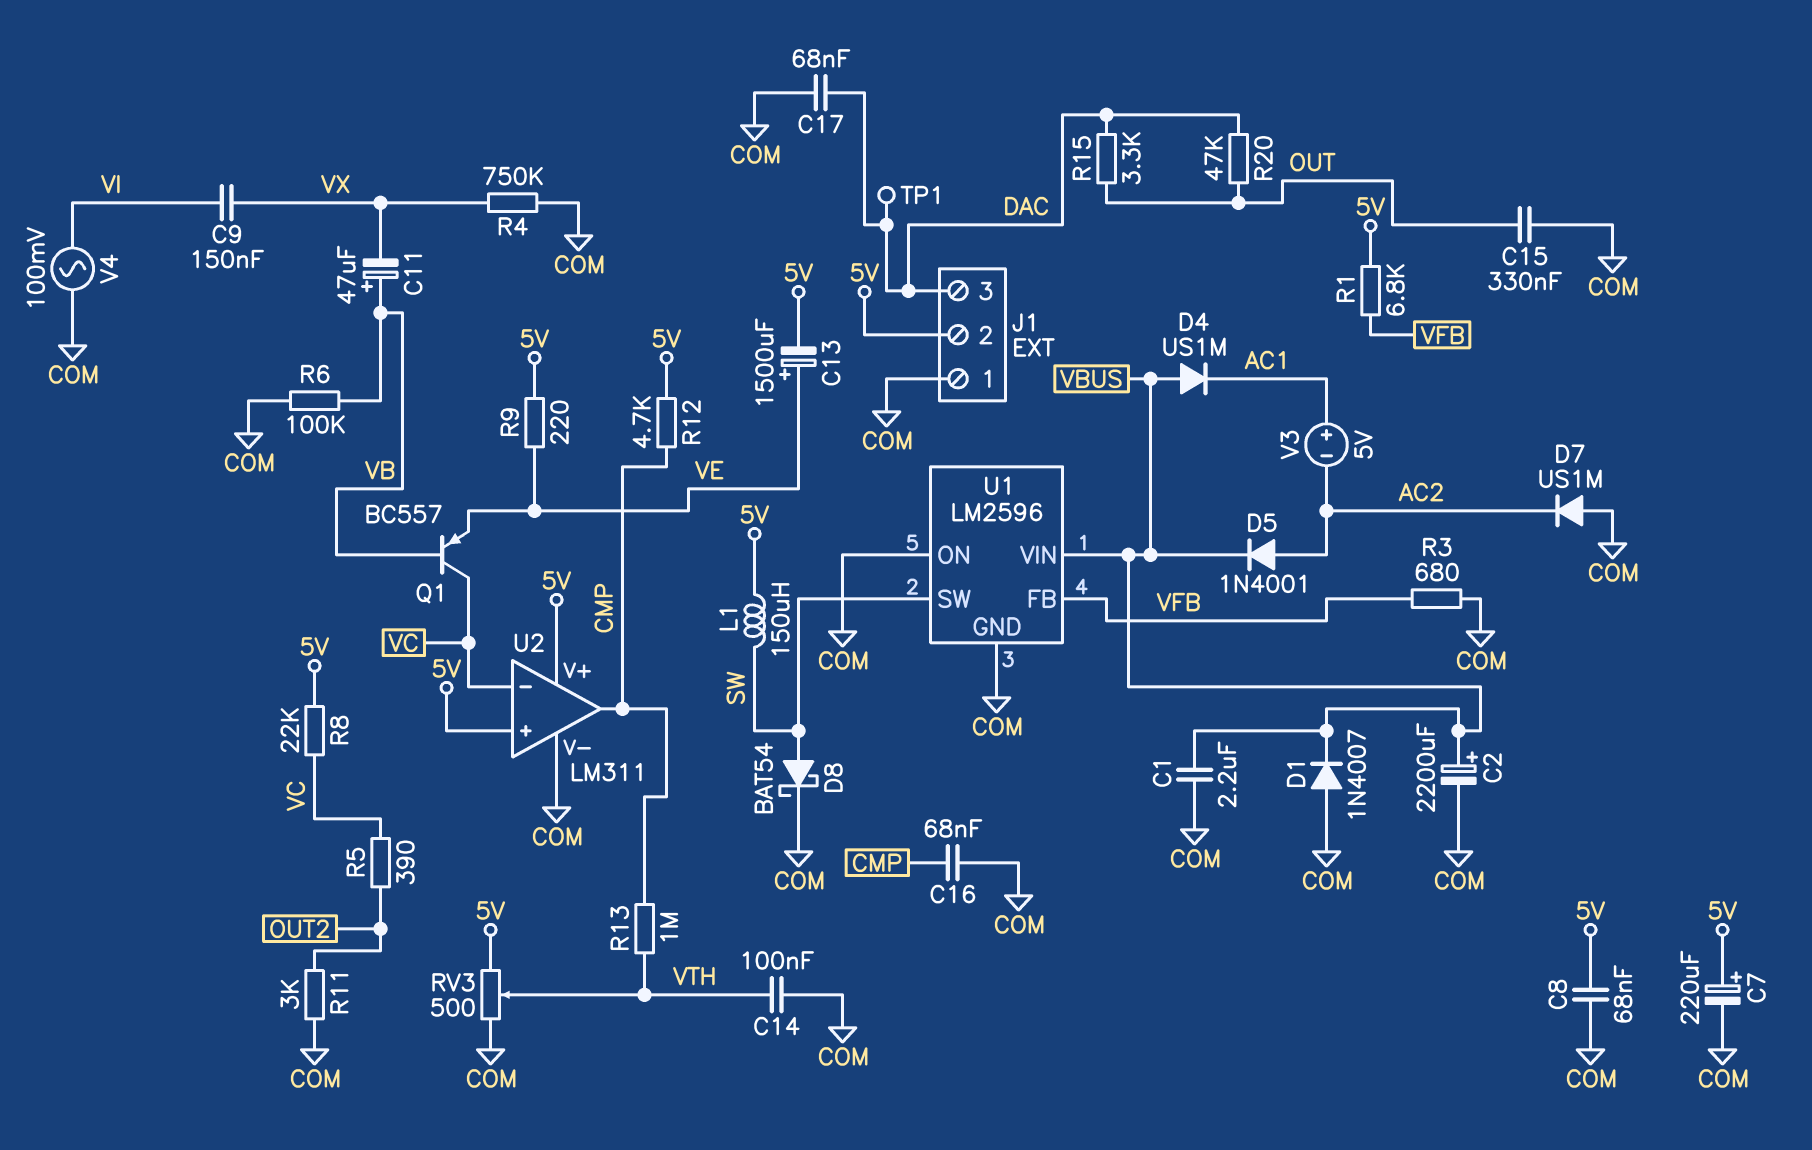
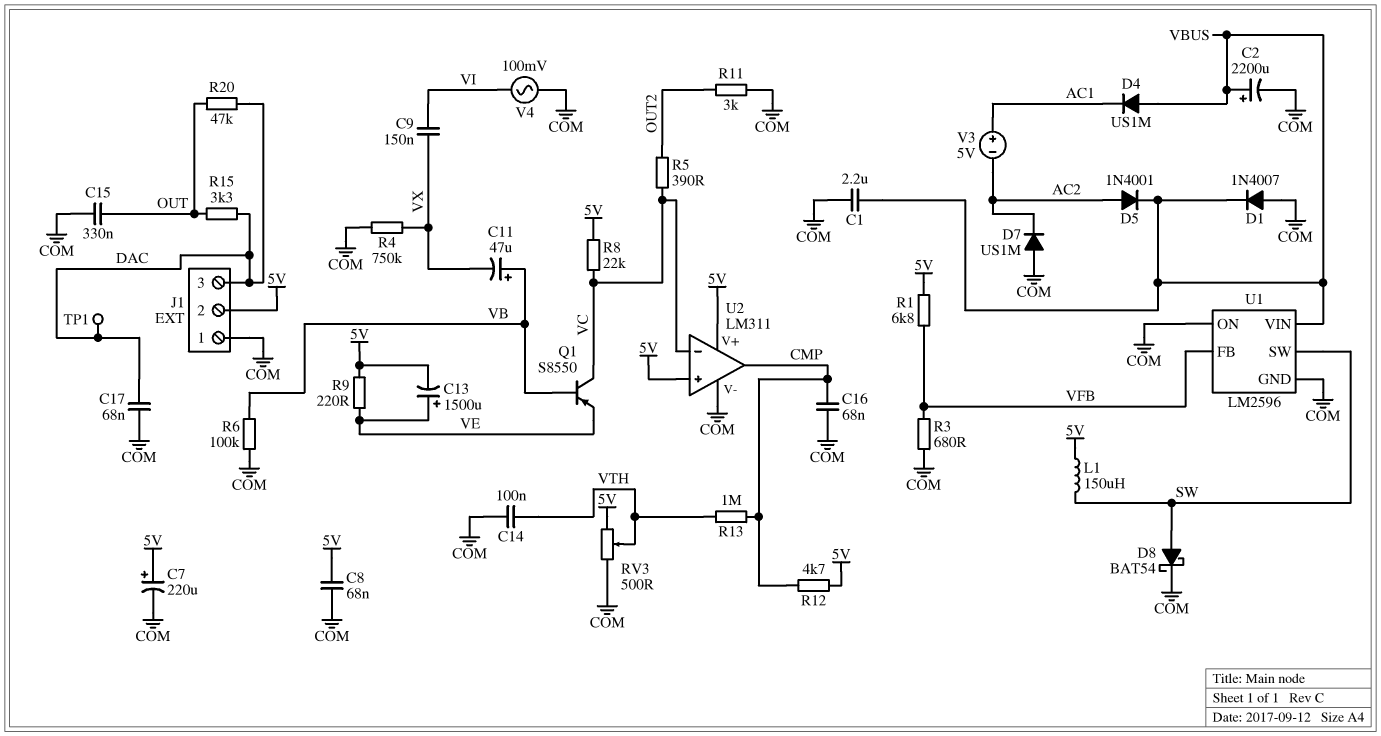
Q1: PNP BC557 (B VB, C VC, E VE) -> PNP S8550 (B VB, C VC, E VE)

